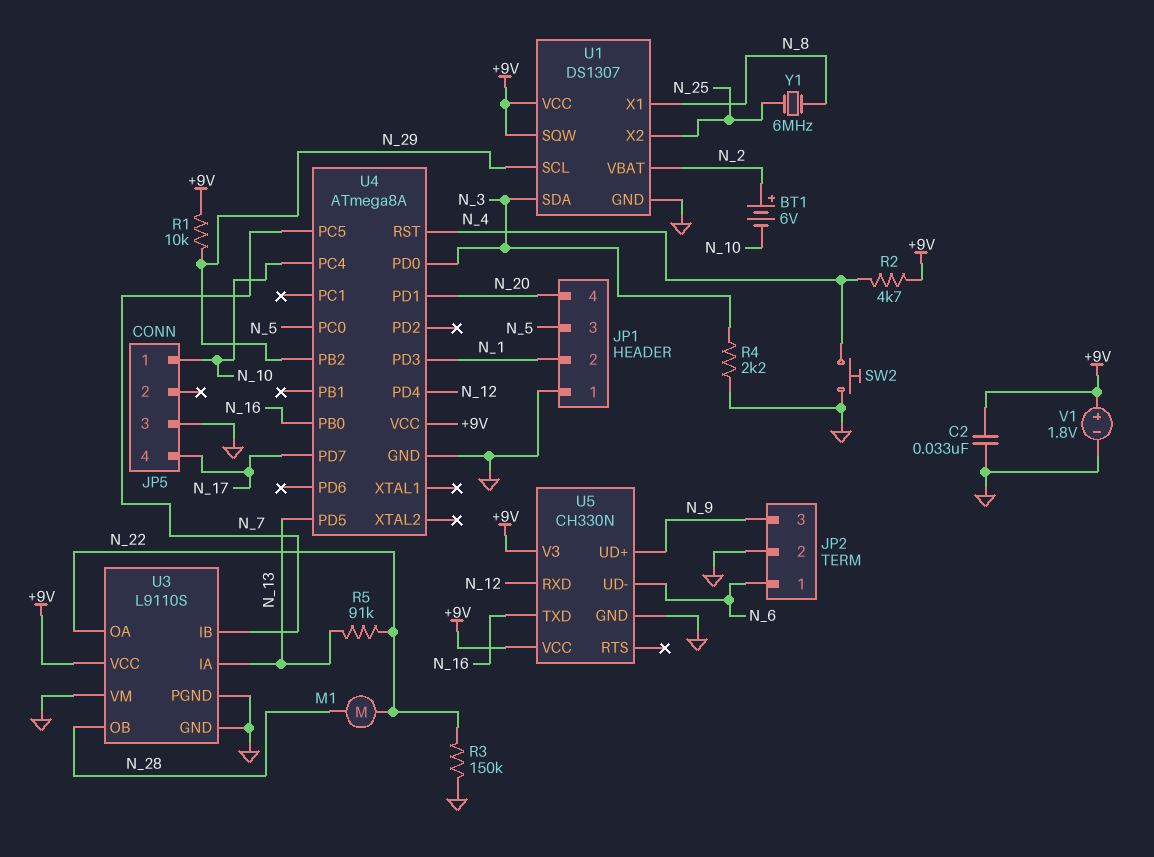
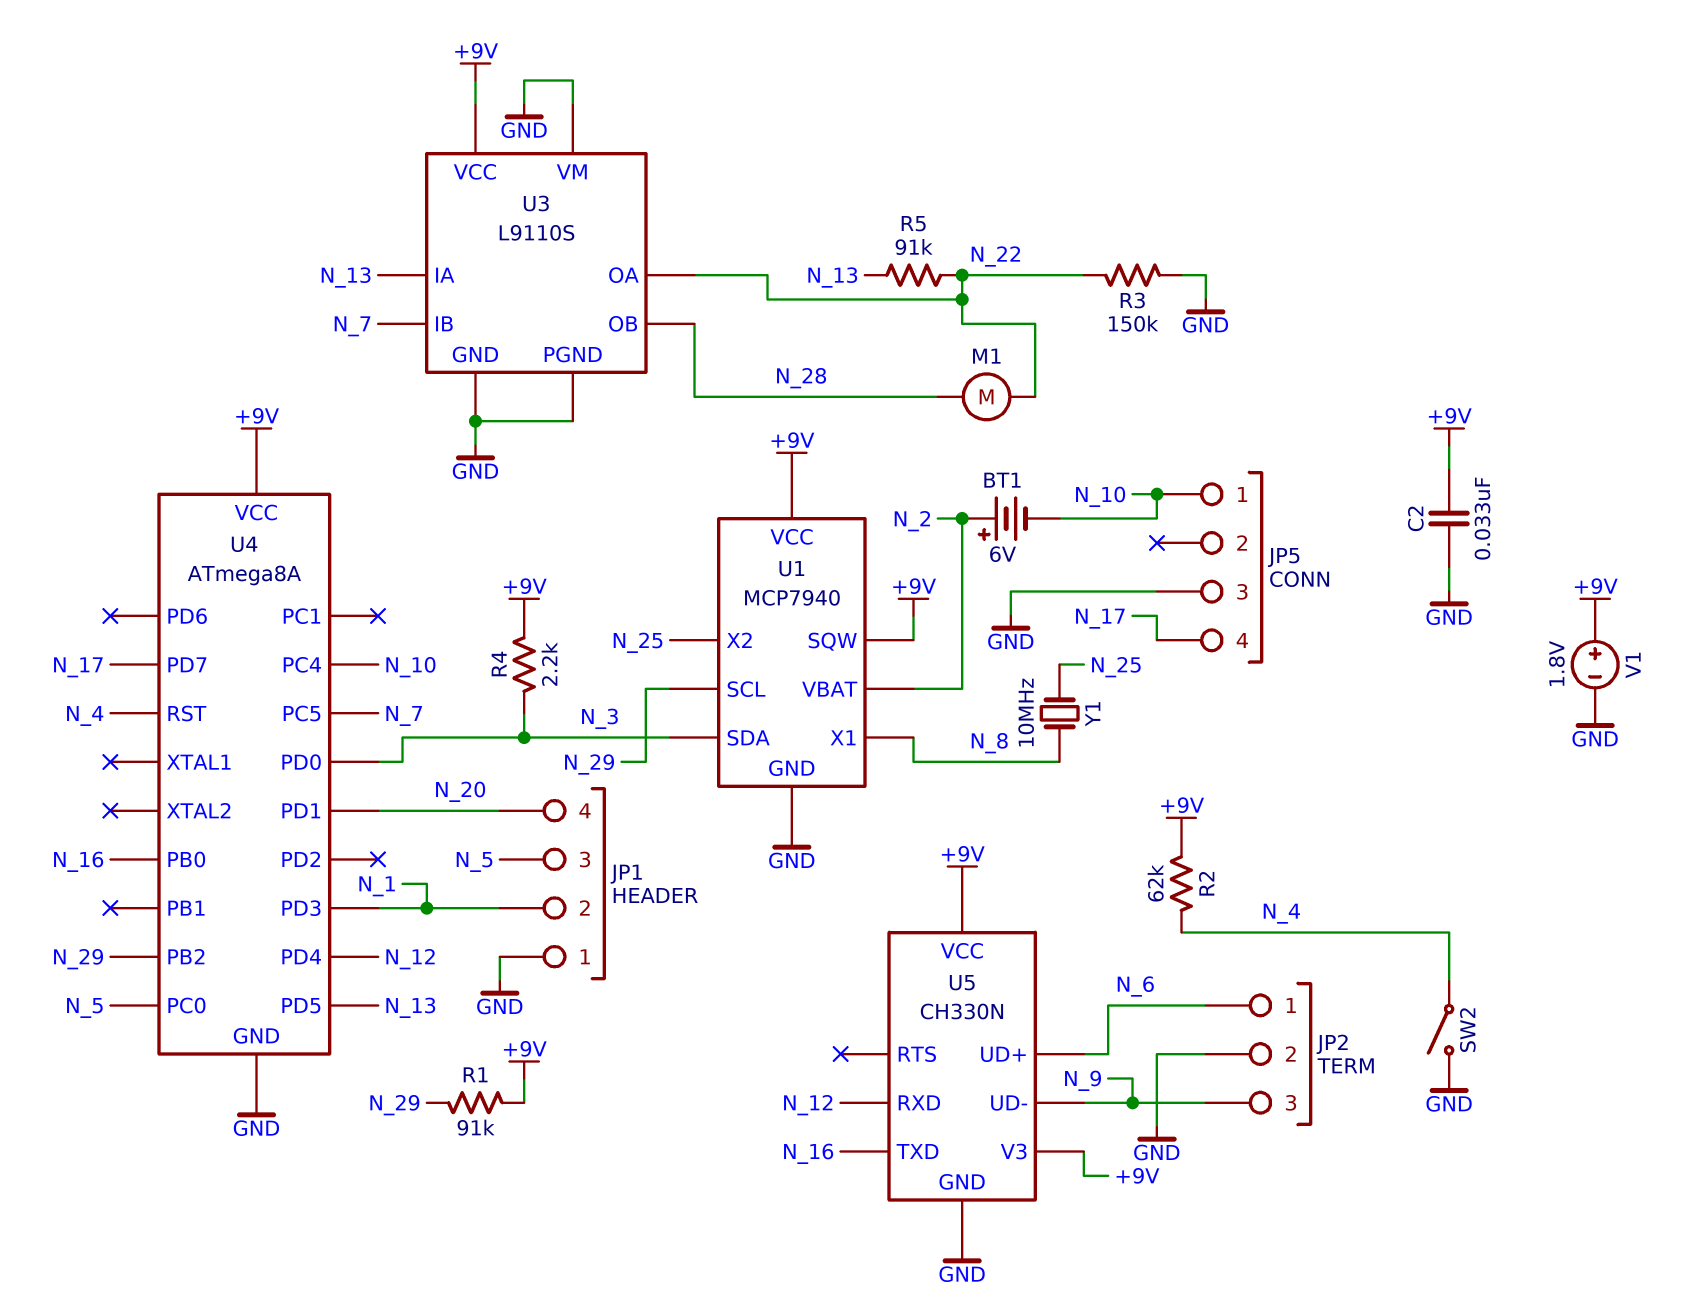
R1: 10k (+9V, N_29) -> 91k (+9V, N_29)
R2: 4.7k (+9V, N_4) -> 62k (+9V, N_4)
R4: 2.2k (GND, N_3) -> 2.2k (+9V, N_3)
SW2: button (GND, N_4) -> switch (GND, N_4)
U1: DS1307 -> MCP7940
U5 pin UD+: N_9 -> N_6
U5 pin UD-: N_6 -> N_9
Y1: 6MHz (N_8, N_25) -> 10MHz (N_8, N_25)

